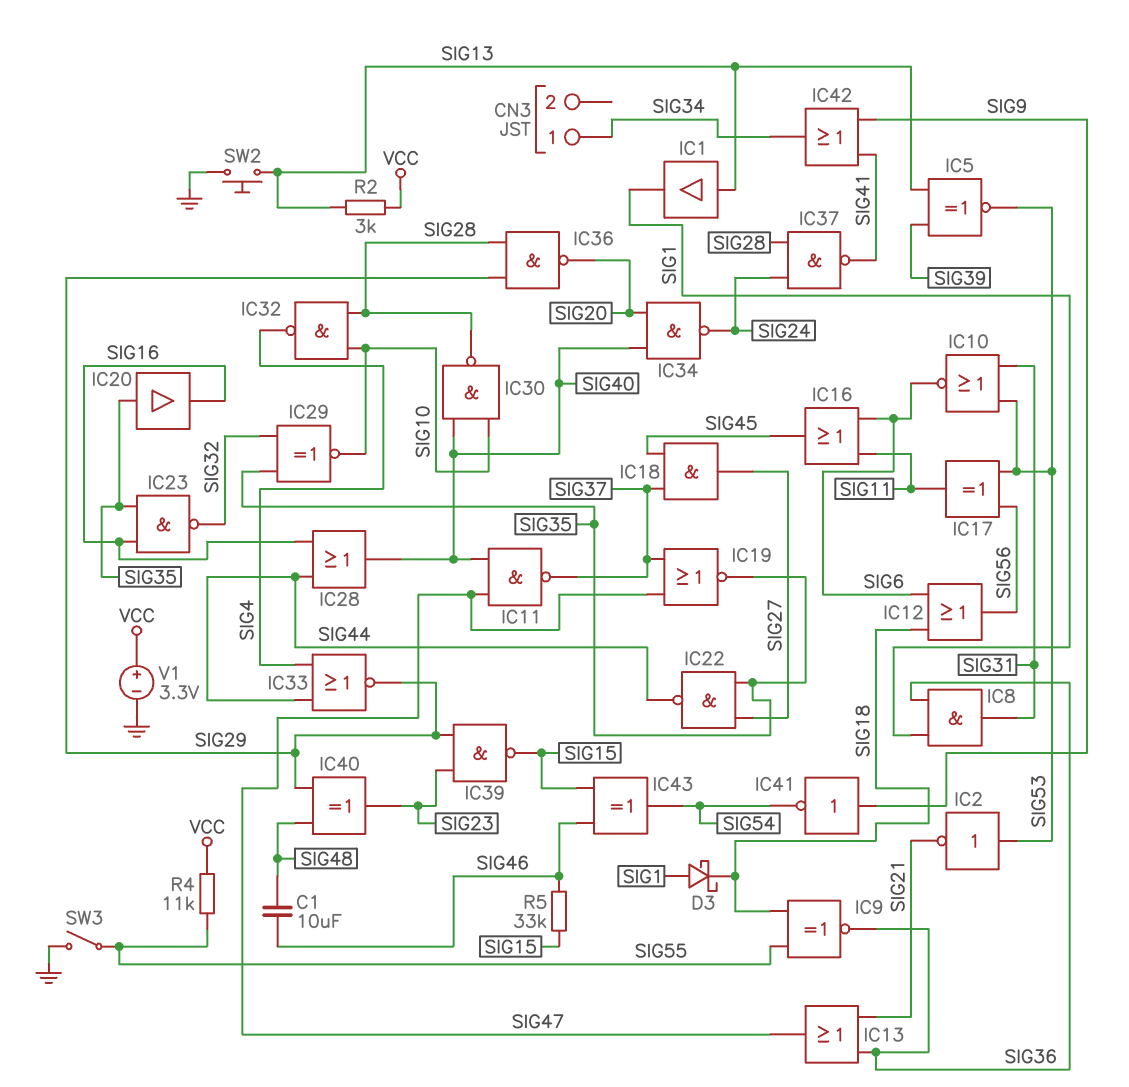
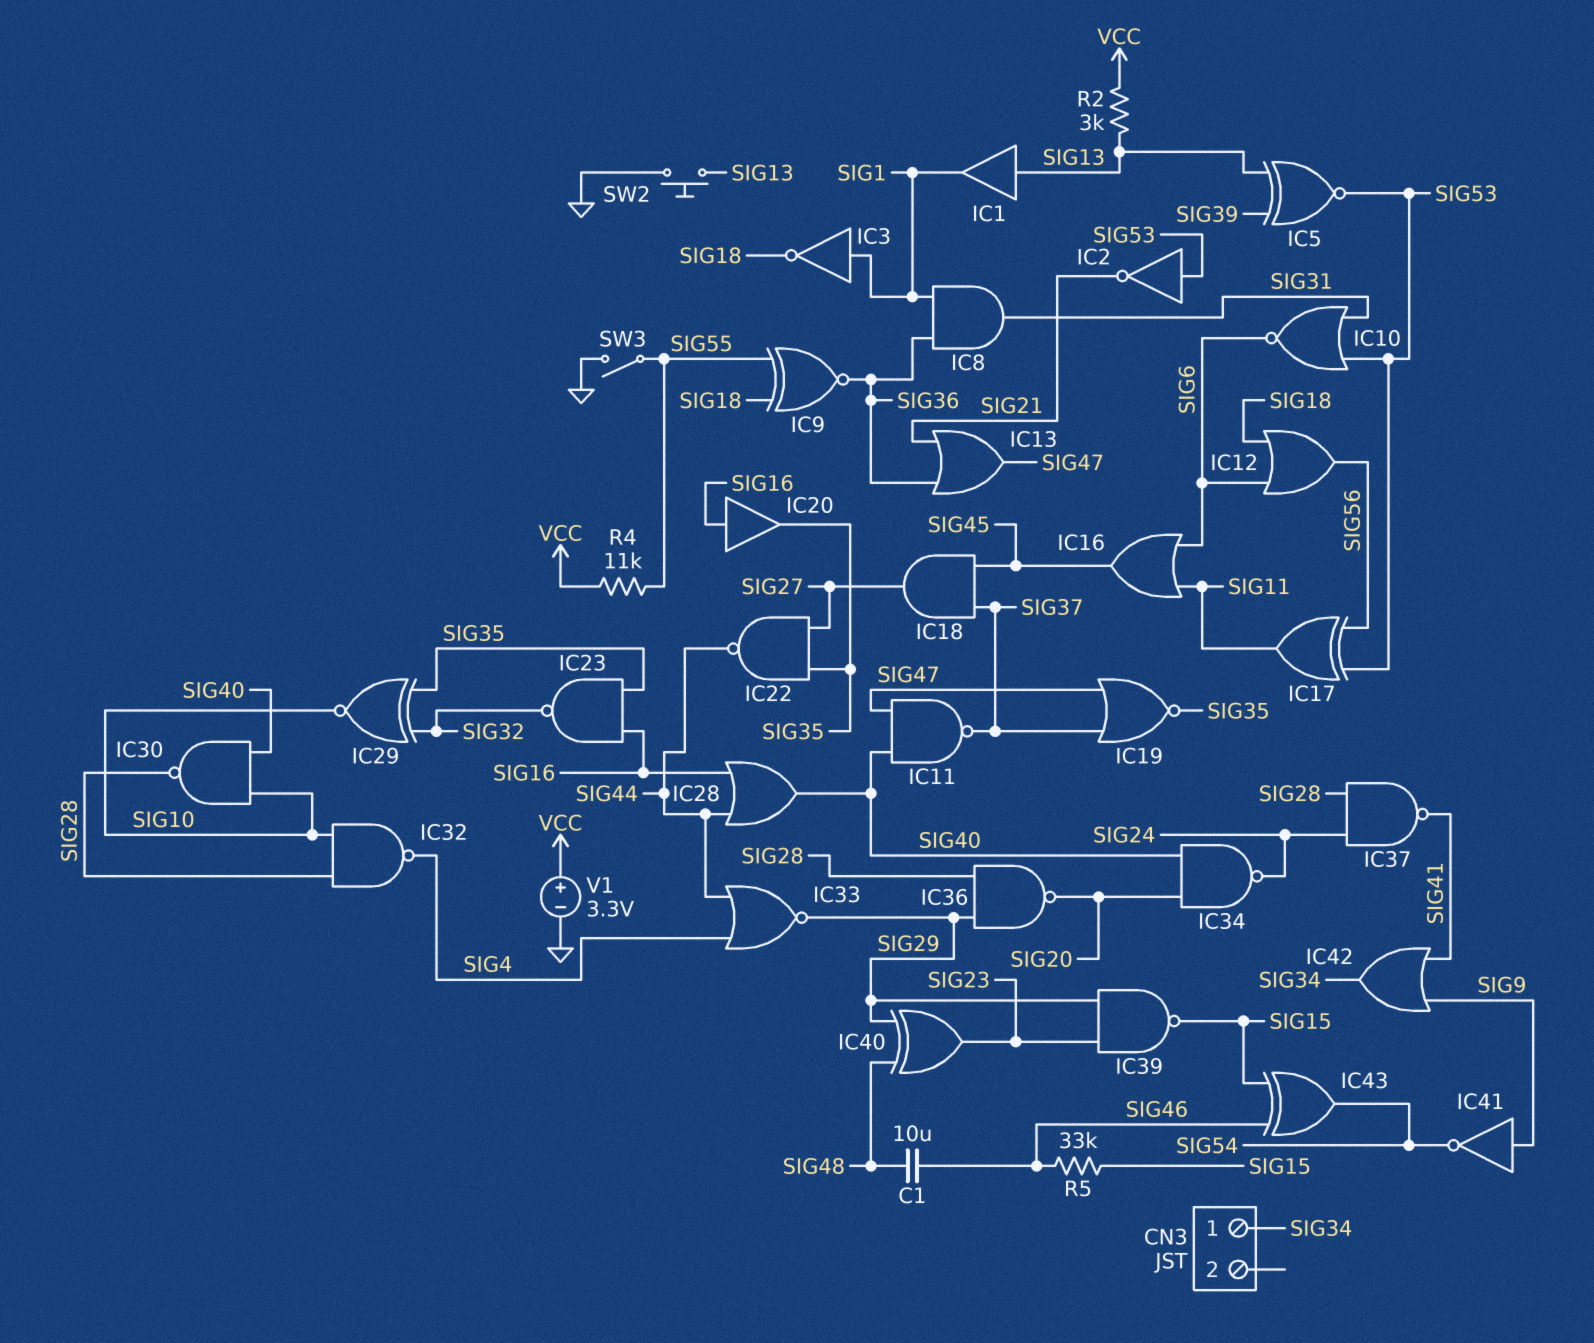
D3: schottky (A SIG1, K SIG18) -> none
IC3: none -> NOT (in SIG1, out SIG18)
IC20: buffer (in SIG35, out SIG16) -> buffer (in SIG16, out SIG35)

